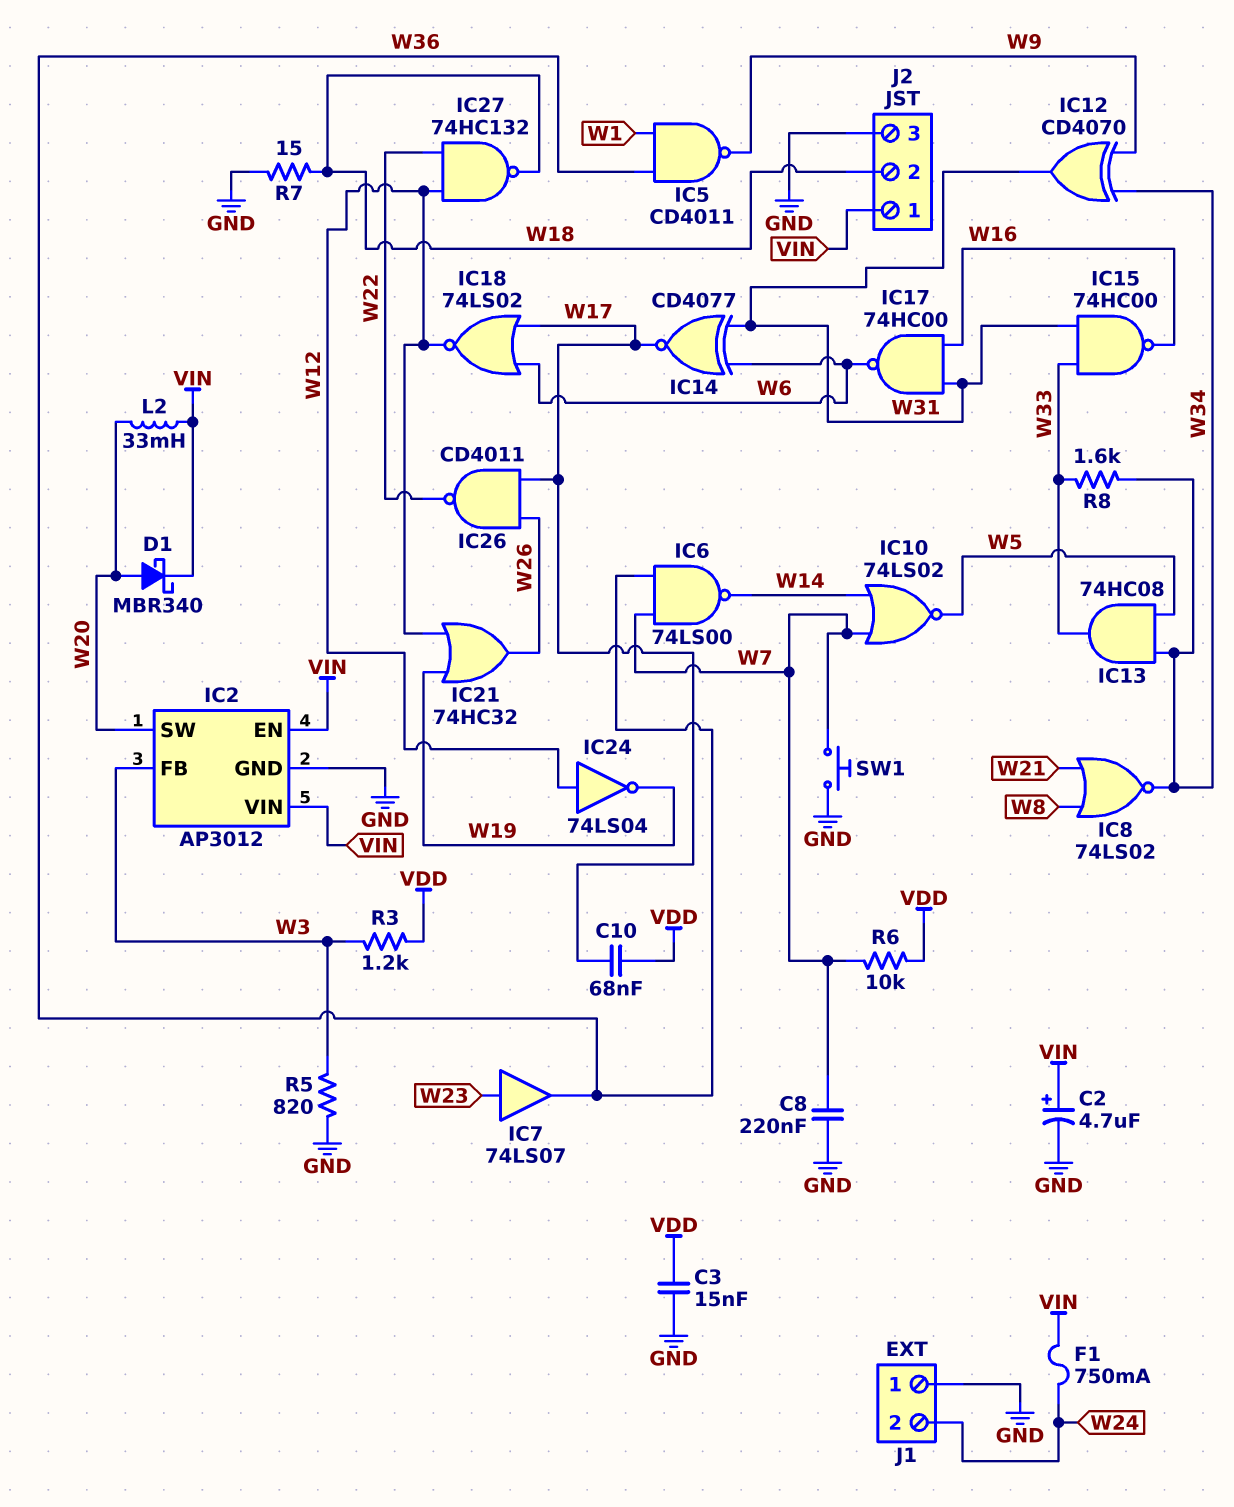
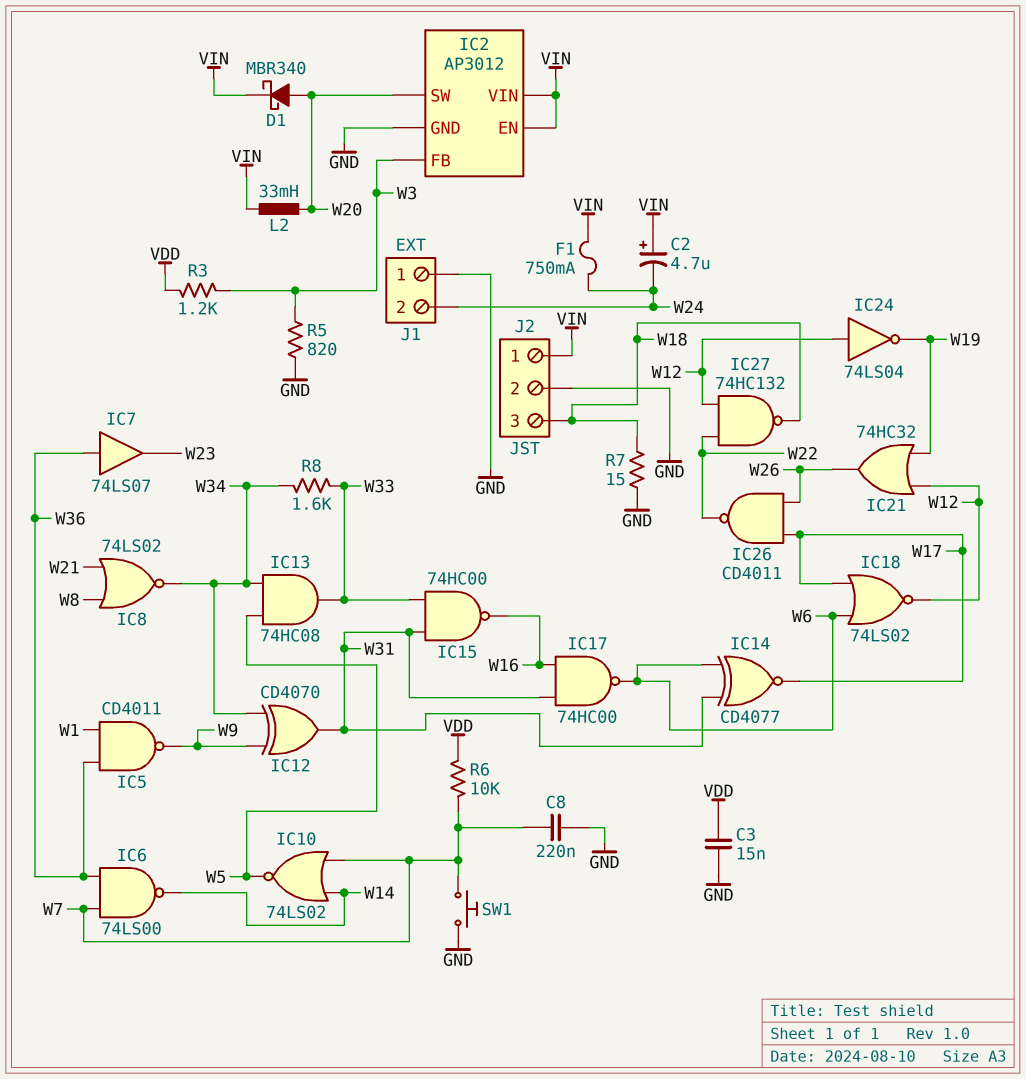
C2: 4.7uF (plus VIN, minus GND) -> 4.7uF (plus VIN, minus W24)
C10: 68nF (VDD, W17) -> none
IC7: buffer 74LS07 (in W23, out W36) -> buffer 74LS07 (in W36, out W23)
J2 pin 2: W18 -> GND
J2 pin 3: GND -> W18

